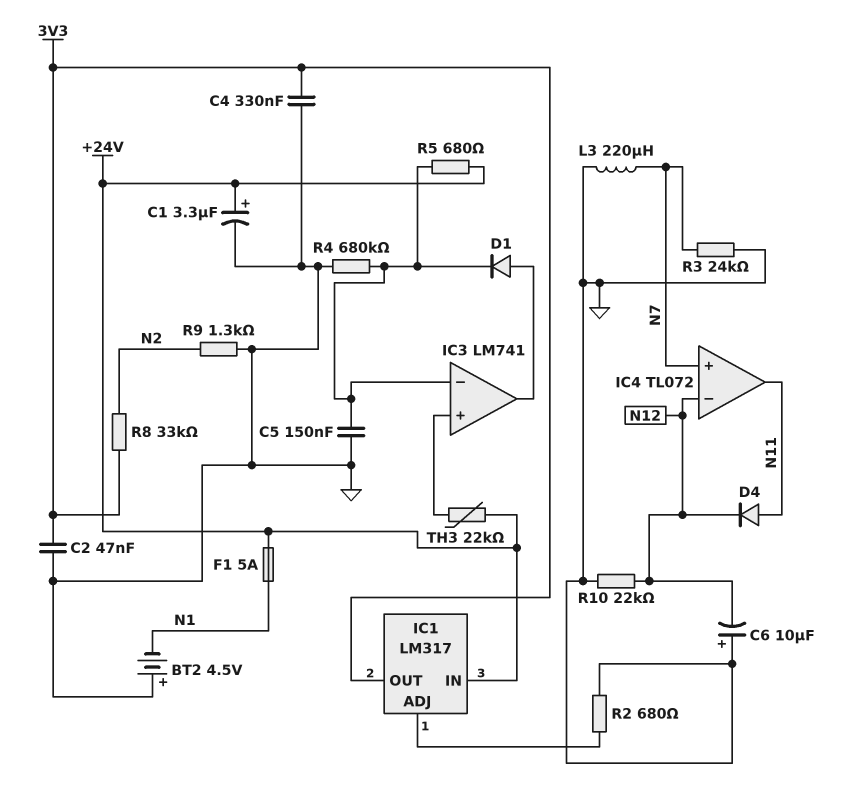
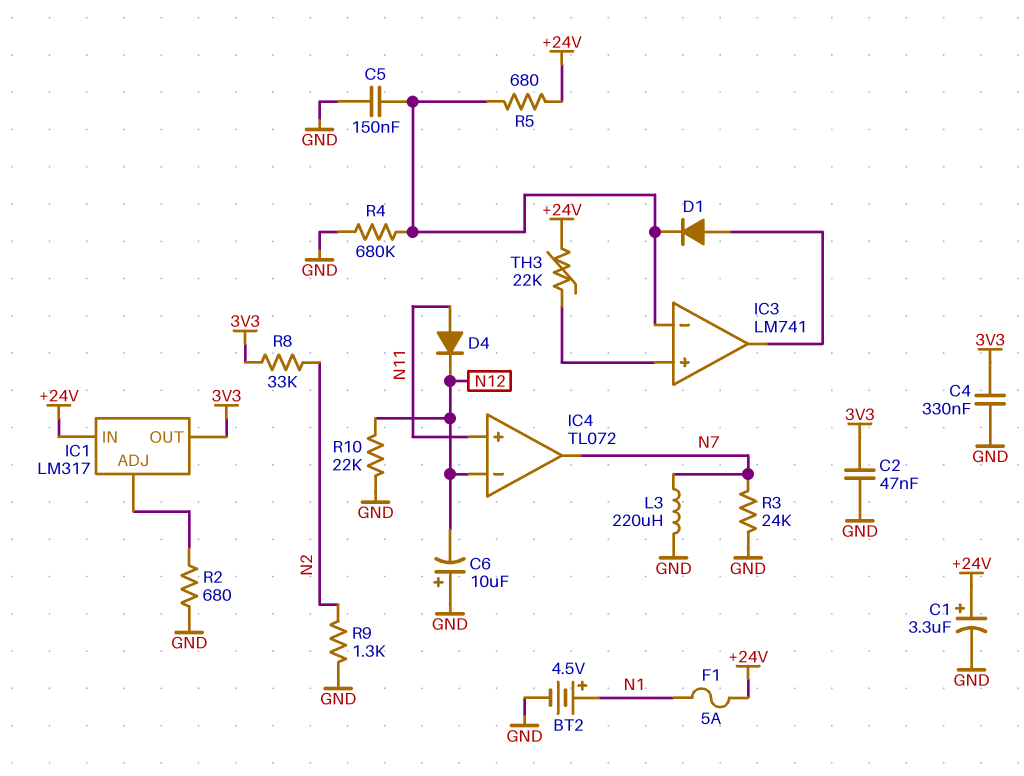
BT2: 4.5V (plus GND, minus N1) -> 4.5V (plus N1, minus GND)
IC4 pin in+: N7 -> N11
IC4 pin out: N11 -> N7

